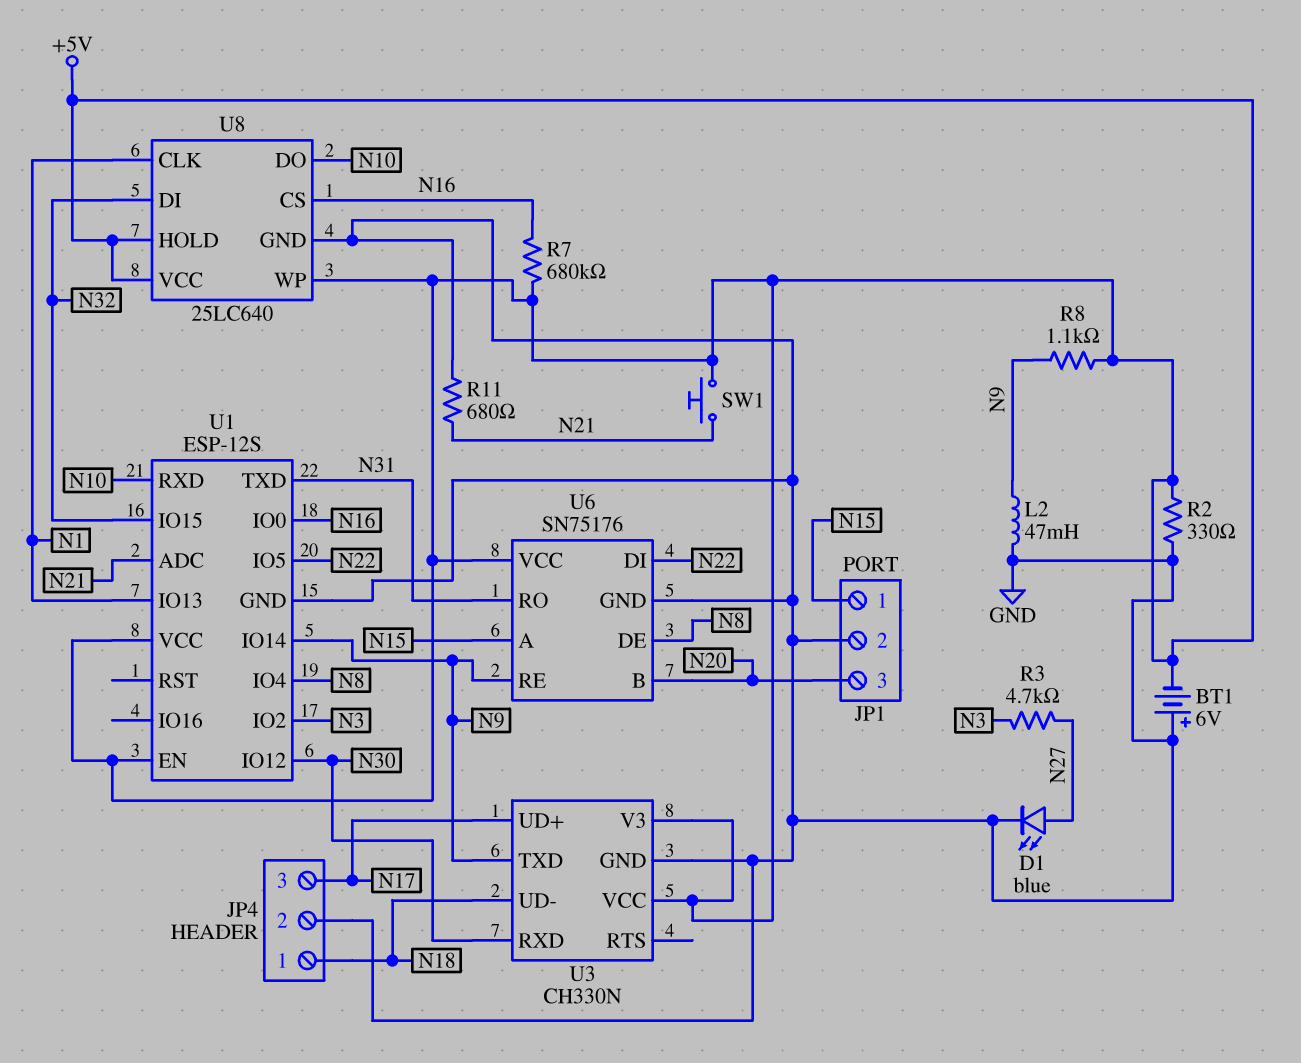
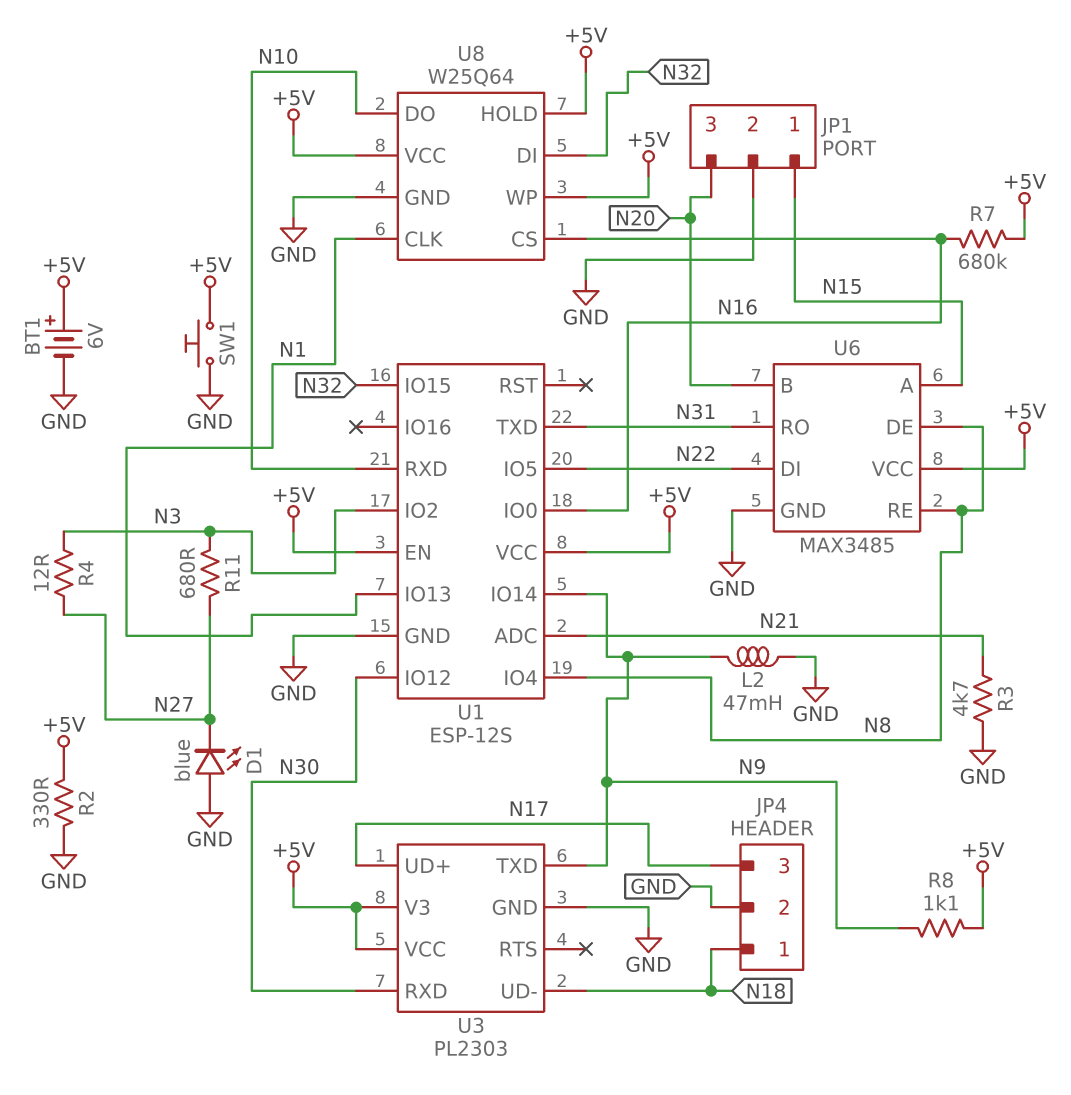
BT1: 6V (plus GND, minus +5V) -> 6V (plus +5V, minus GND)
D1: LED blue (A N27, K GND) -> LED blue (A GND, K N27)
R3: 4.7k (N3, N27) -> 4.7k (GND, N21)
R4: none -> 12 (N3, N27)
R11: 680 (GND, N21) -> 680 (N3, N27)
SW1: button (+5V, N21) -> button (+5V, GND)
U3: CH330N -> PL2303
U6: SN75176 -> MAX3485
U6 pin RE: N9 -> N8
U8: 25LC640 -> W25Q64

